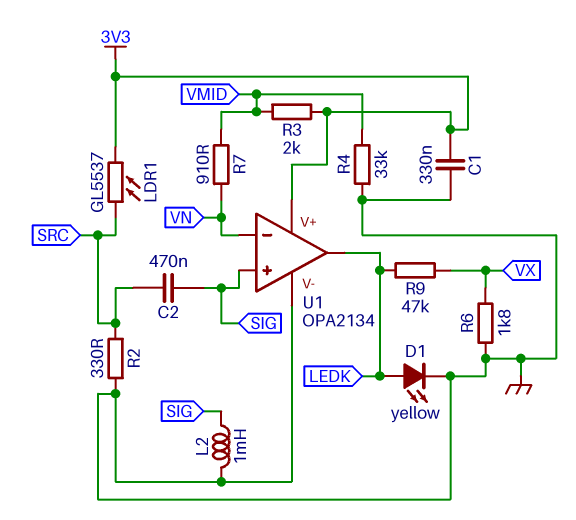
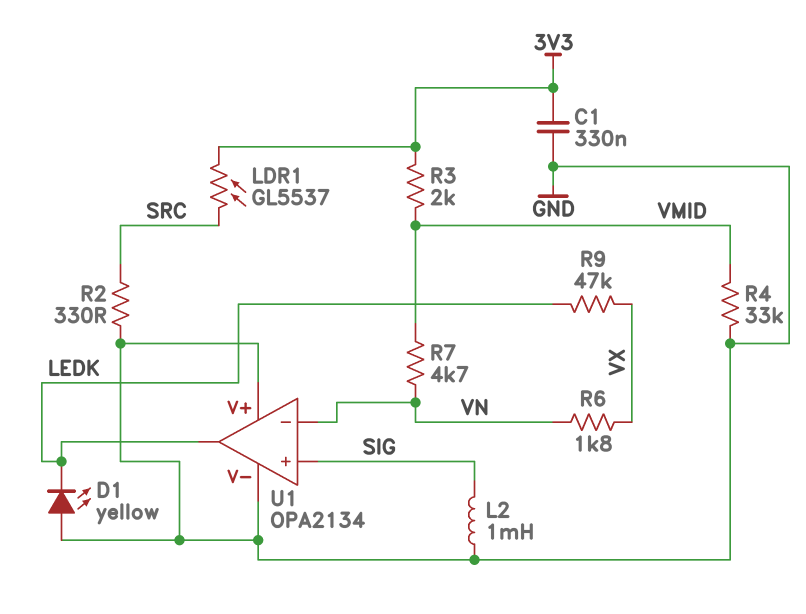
C2: 470nF (SIG, SRC) -> none
D1: LED yellow (A LEDK, K GND) -> LED yellow (A GND, K LEDK)
R6: 1.8k (GND, VX) -> 1.8k (VN, VX)
R7: 910 (VMID, VN) -> 4.7k (VMID, VN)
U1 pin V+: 3V3 -> GND

